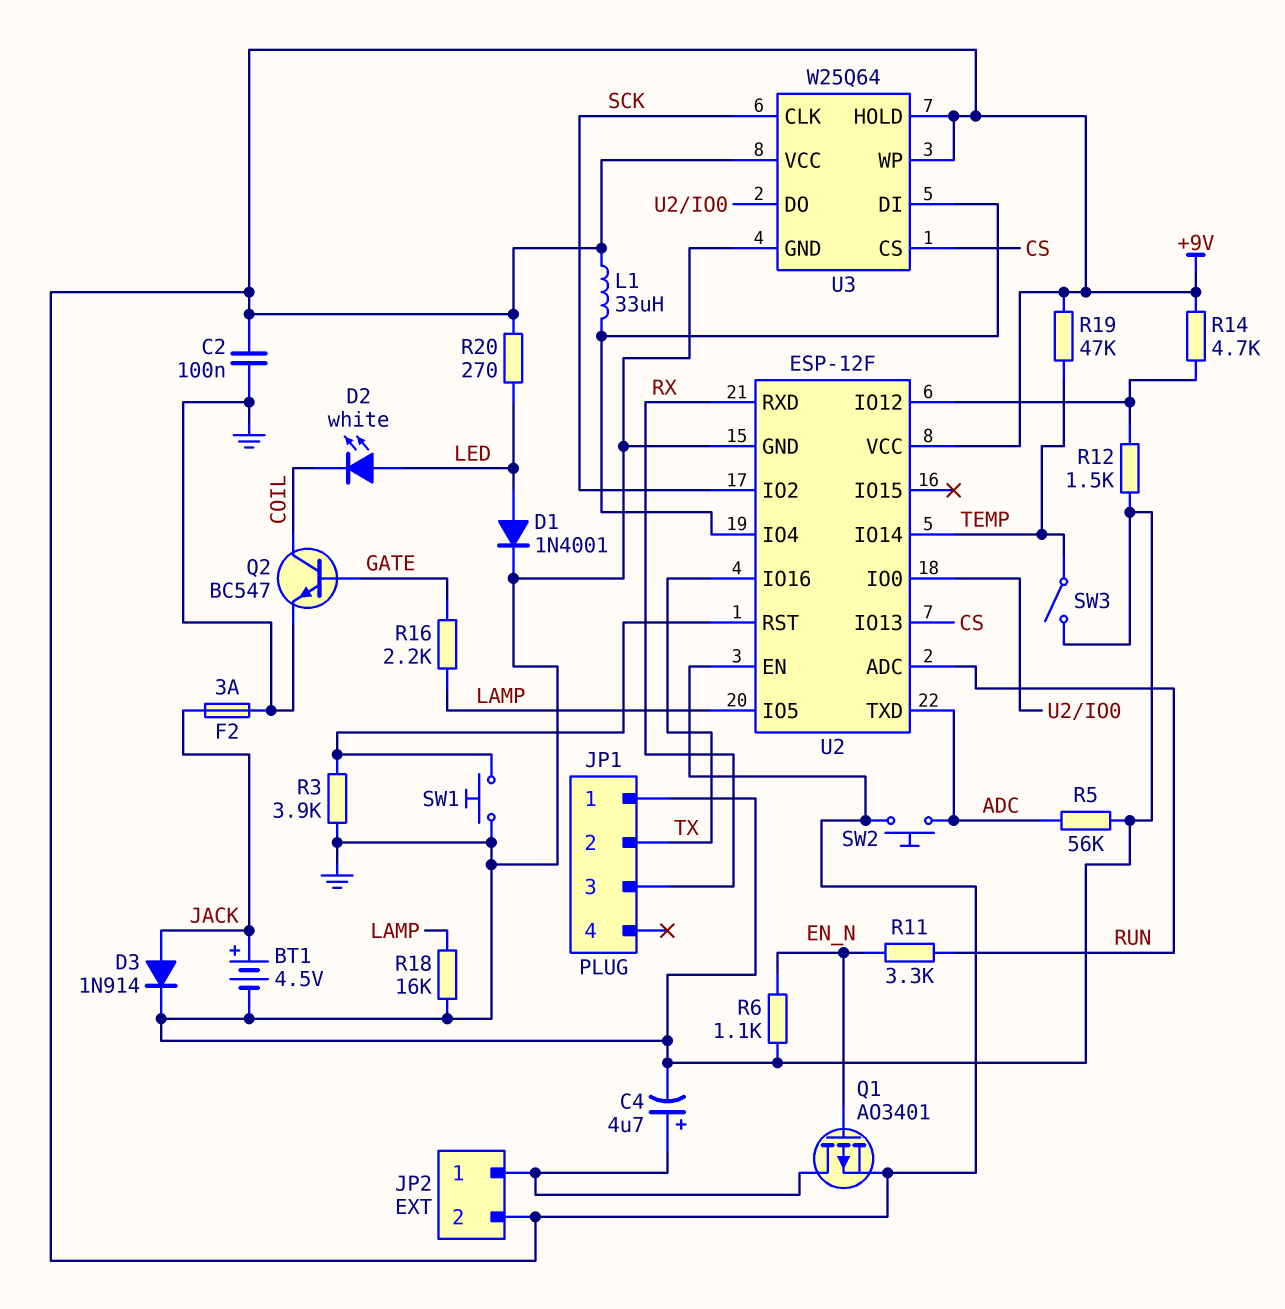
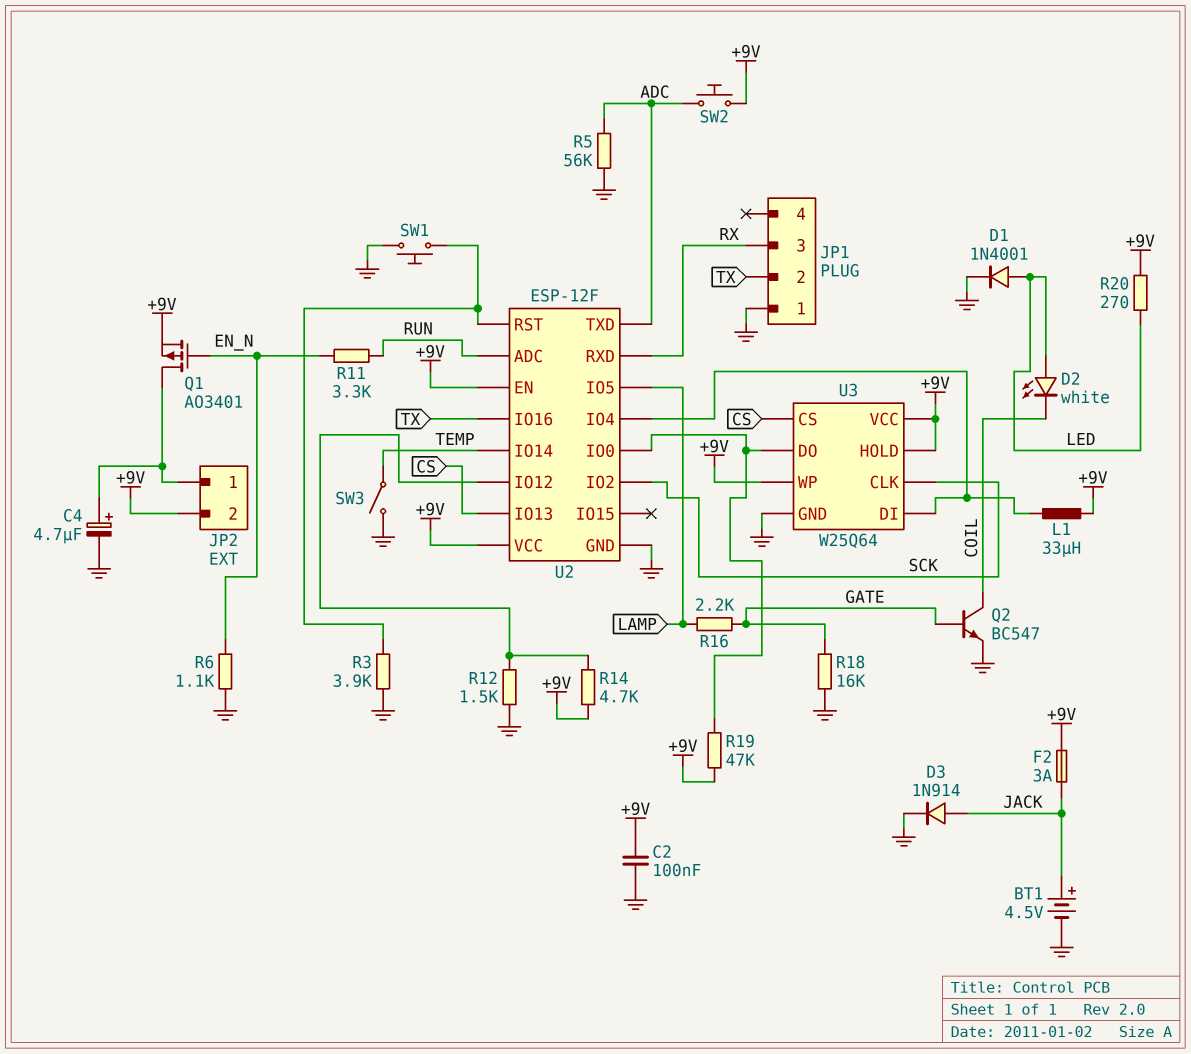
F2: 3A (GND, JACK) -> 3A (+9V, JACK)
R18: 16k (GND, LAMP) -> 16k (GATE, GND)
R19: 47k (+9V, TEMP) -> 47k (+9V, U2/IO0)

